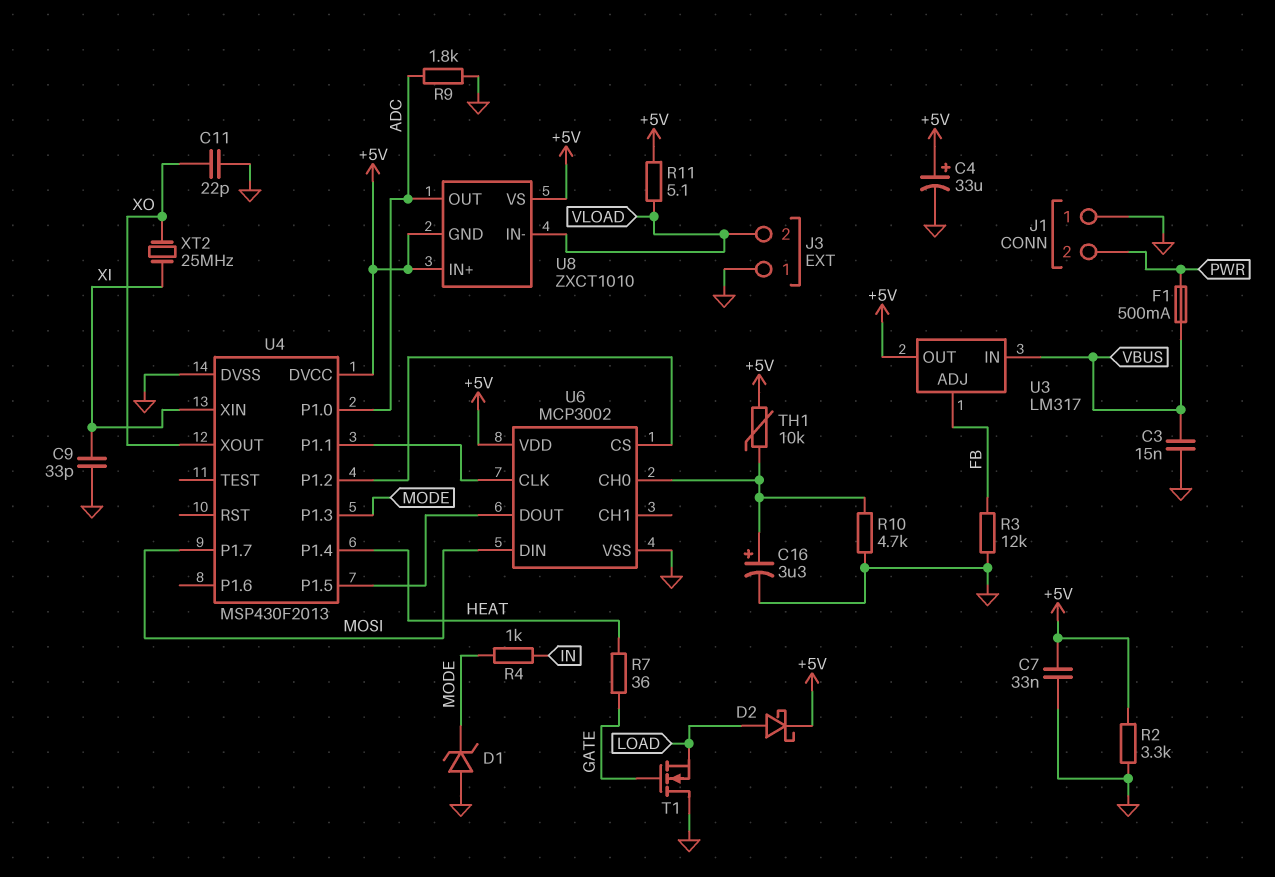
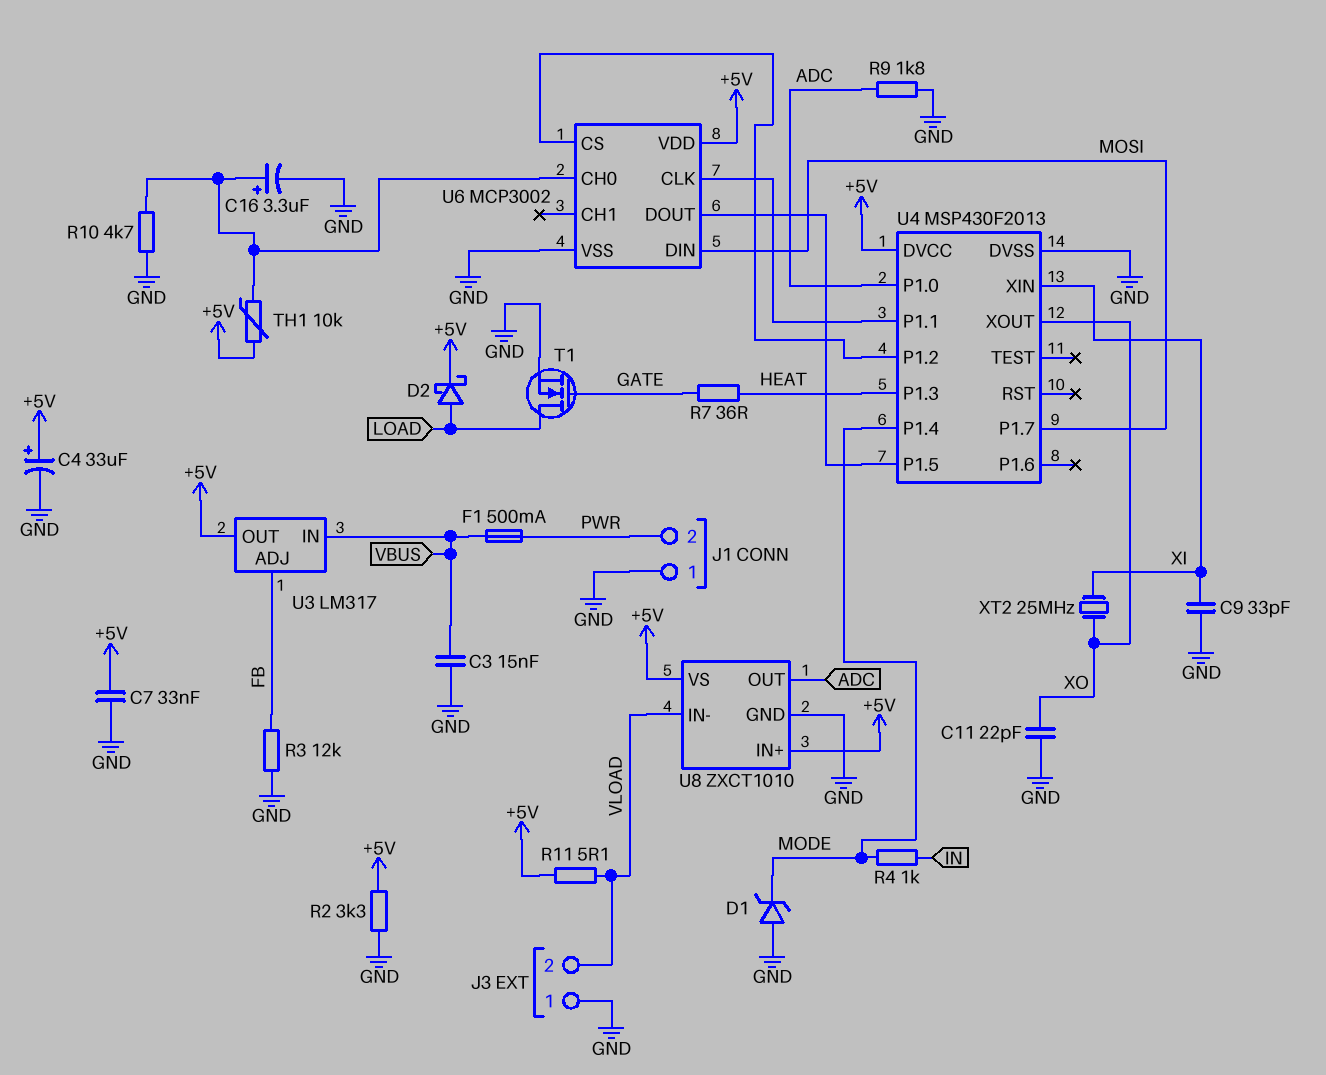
T1: NMOS (G GATE, D GND, S LOAD) -> NMOS (G GATE, D LOAD, S GND)
U4 pin P1.3: MODE -> HEAT
U4 pin P1.4: HEAT -> MODE
U8 pin GND: +5V -> GND

